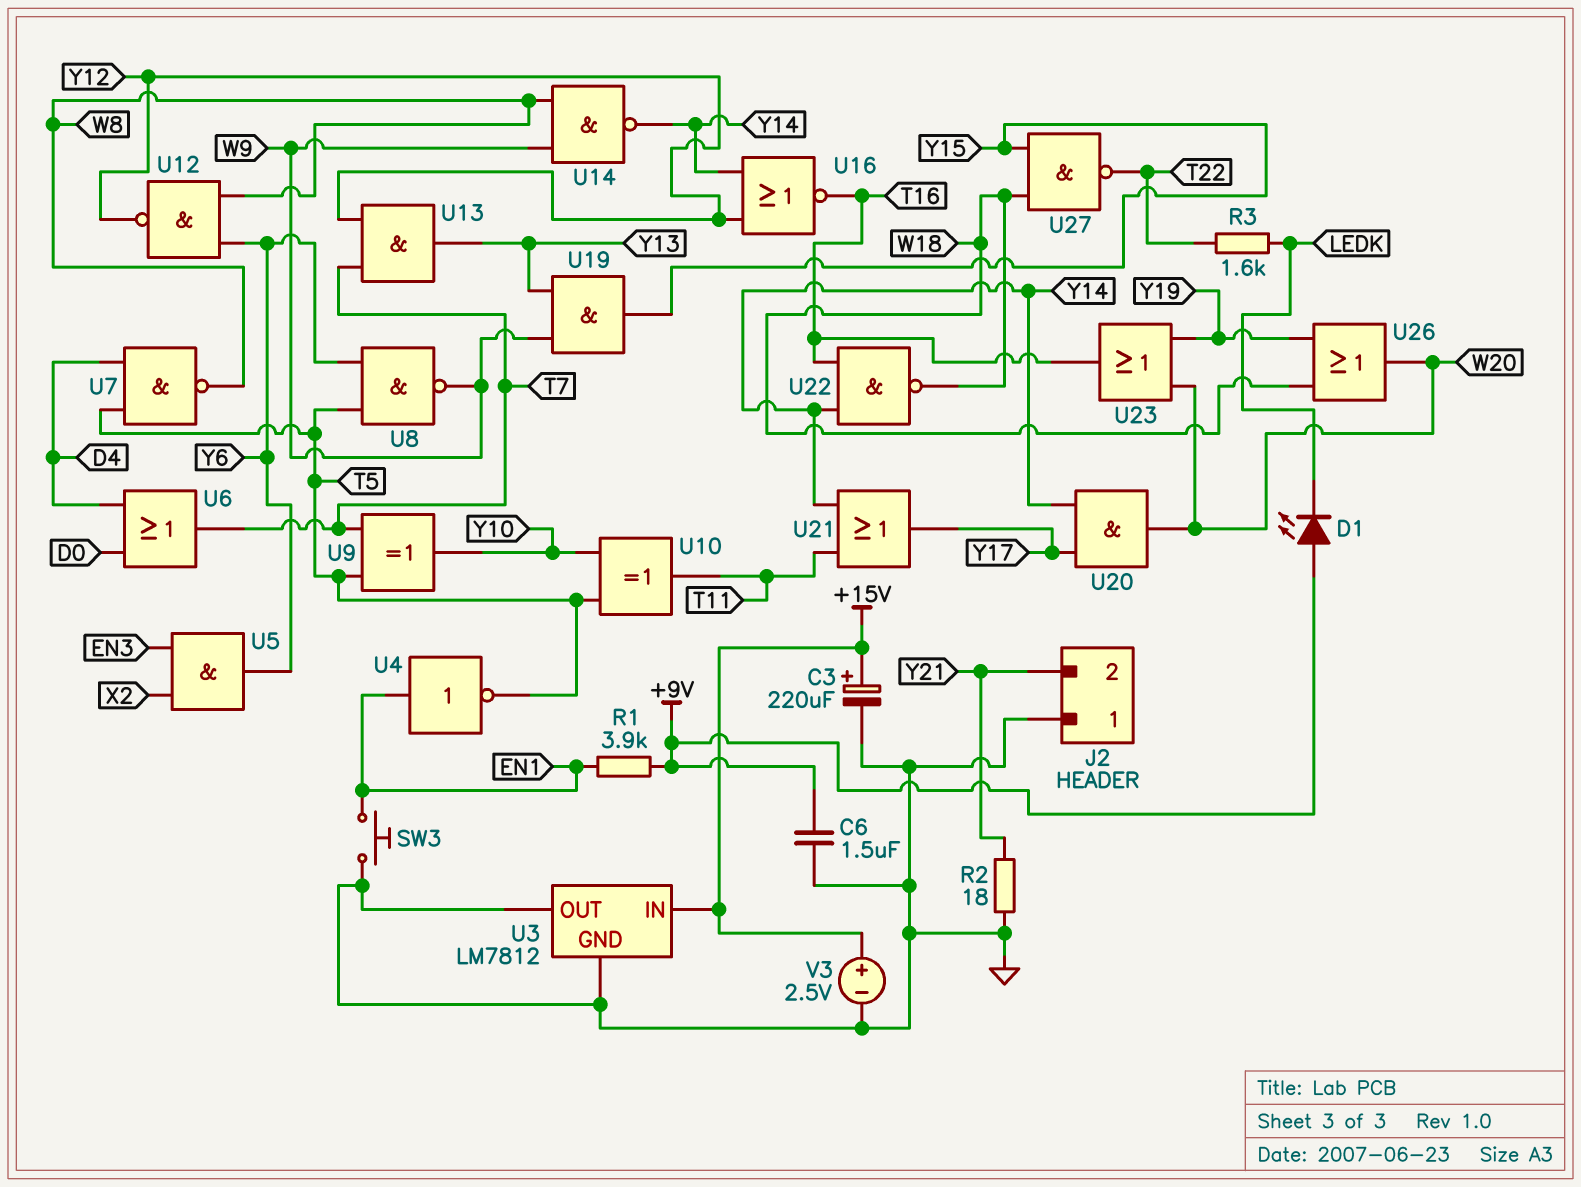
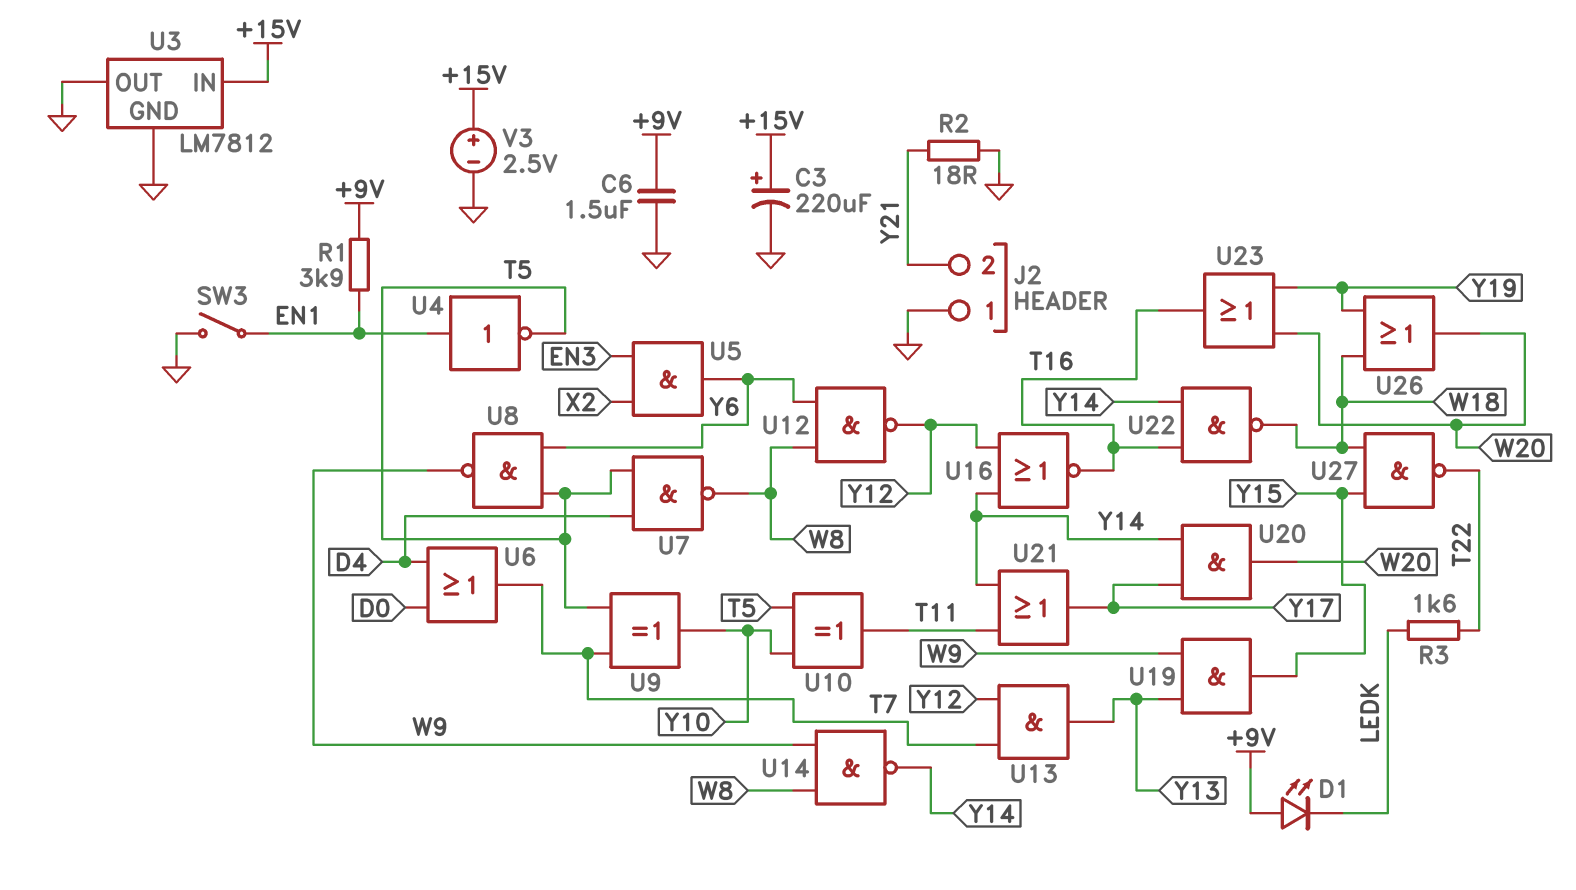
SW3: button (EN1, GND) -> switch (EN1, GND)

